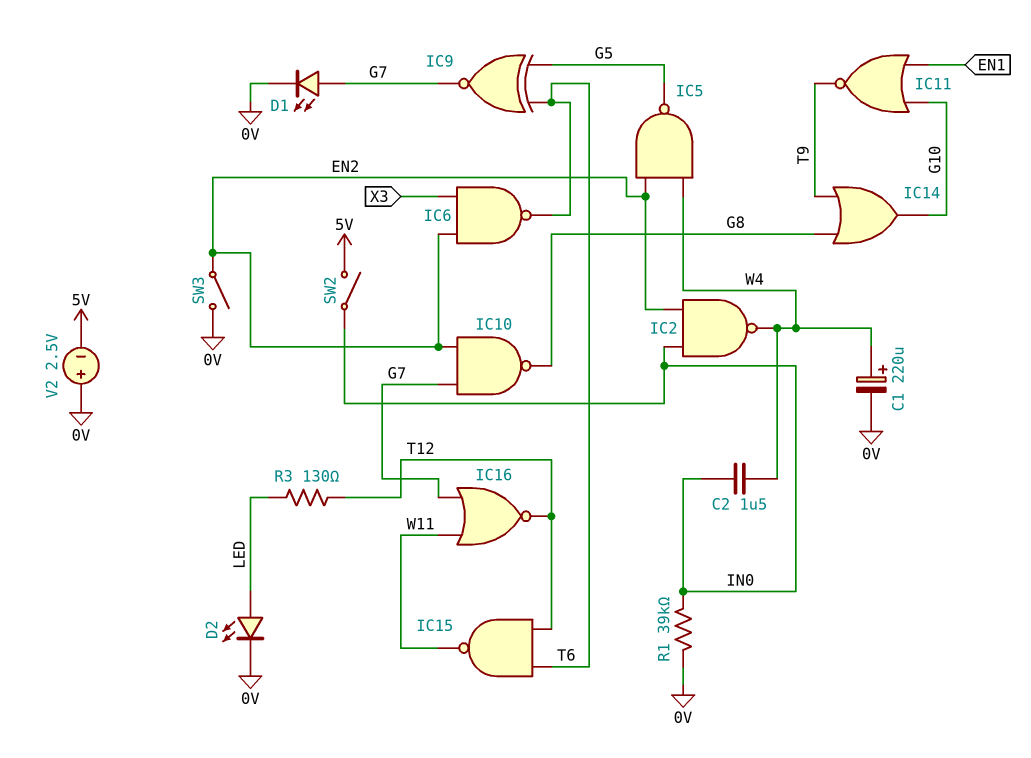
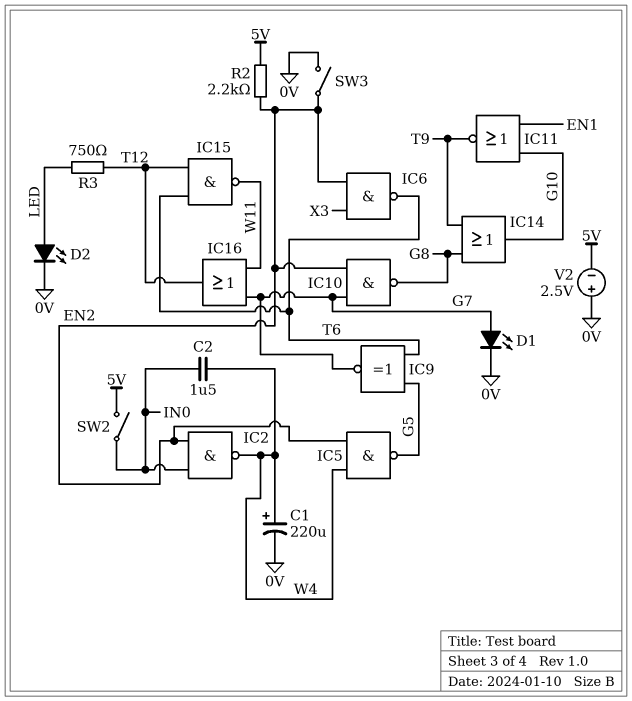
IC16: NOR (in G7, in W11, out T12) -> OR (in G7, in W11, out T12)
R1: 39k (0V, IN0) -> none
R2: none -> 2.2k (5V, EN2)
R3: 130 (LED, T12) -> 750 (LED, T12)

